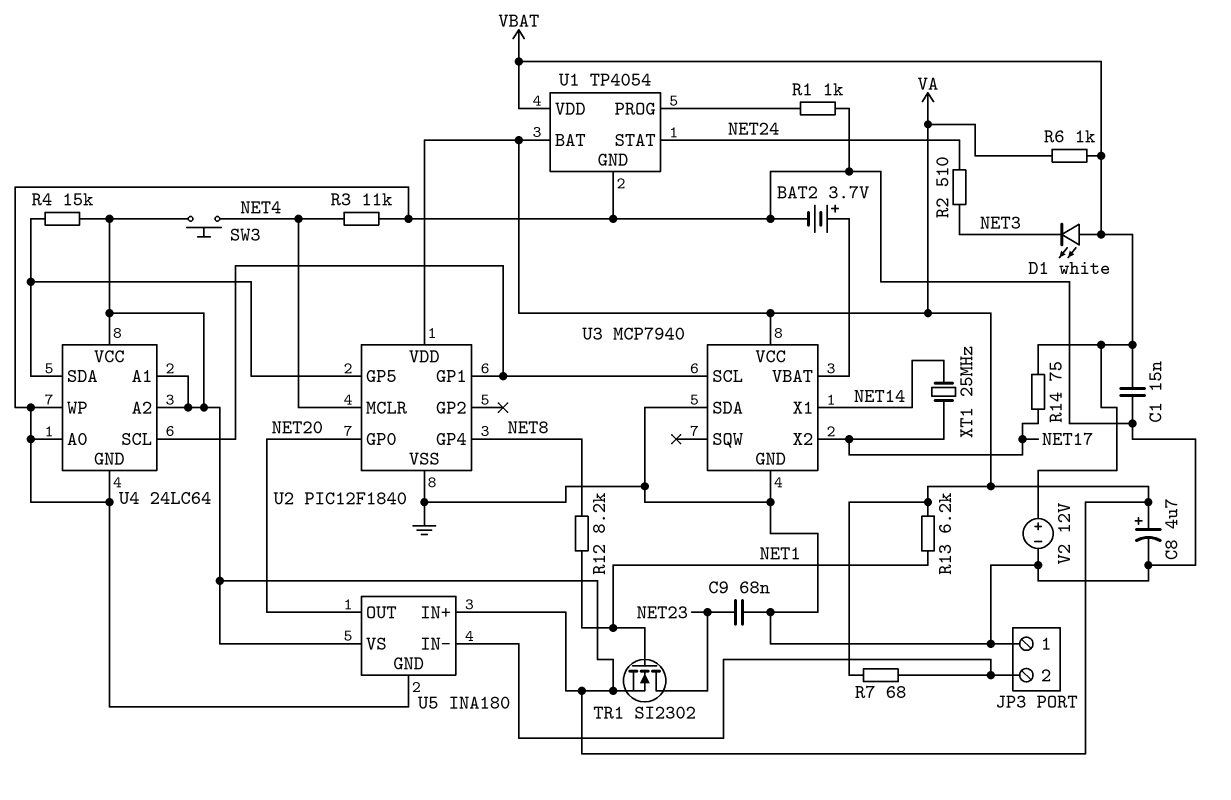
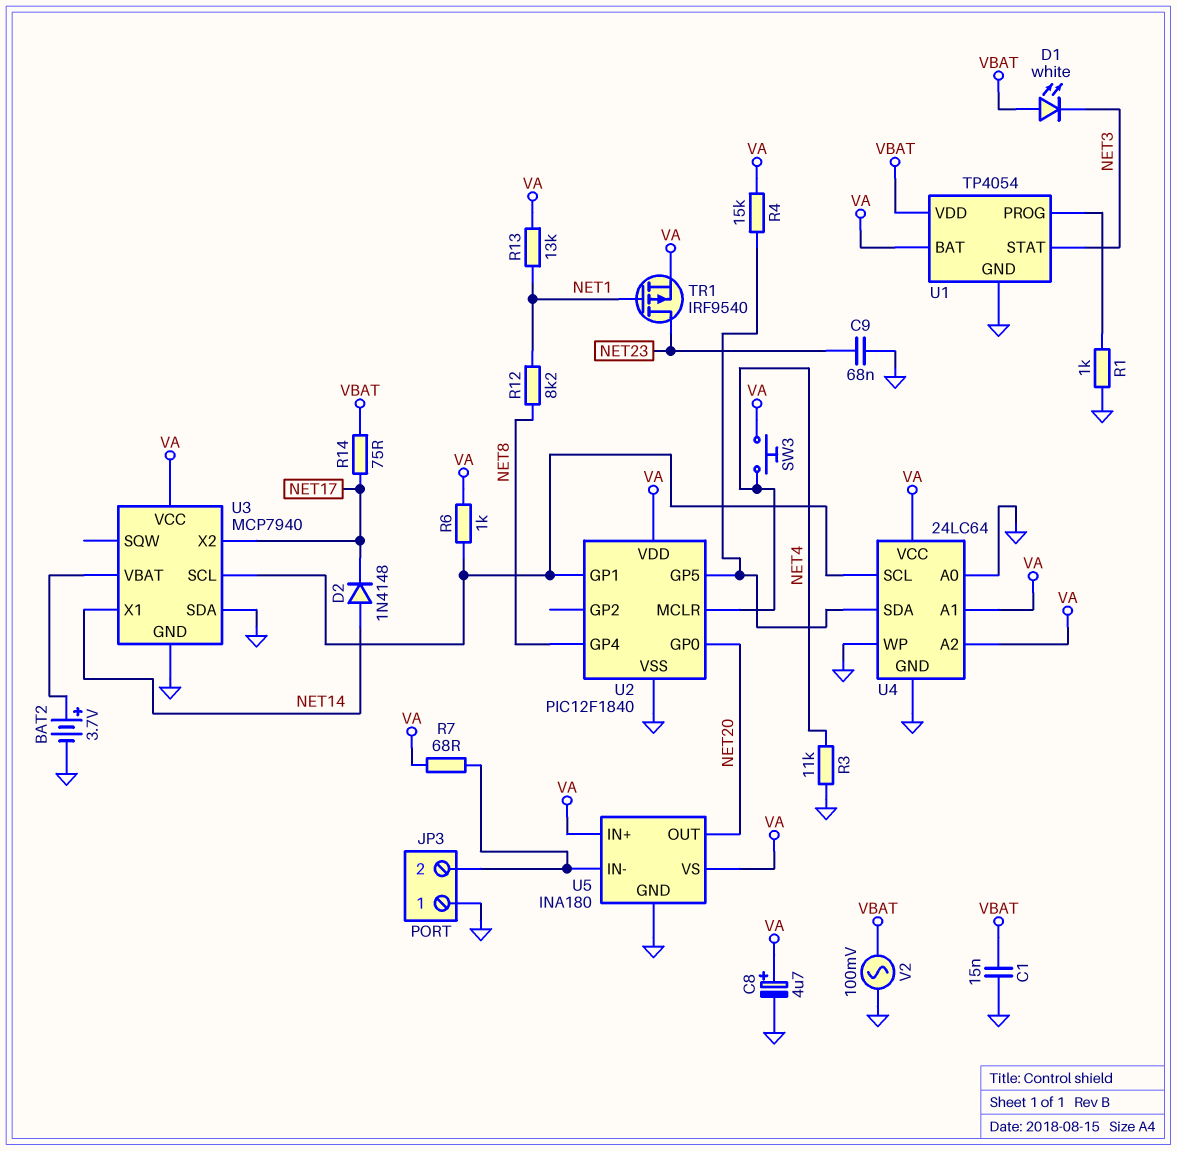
D2: none -> diode 1N4148 (A NET14, K NET17)
R2: 510 (NET3, NET24) -> none
R6: 1k (VA, VBAT) -> 1k (U2/GP1, VA)
R13: 6.2k (NET1, VA) -> 13k (NET1, VA)
TR1: NMOS SI2302 (G NET1, D NET23, S VA) -> PMOS IRF9540 (G NET1, D NET23, S VA)
U1 pin STAT: NET24 -> NET3
V2: 12V (plus VBAT, minus GND) -> AC 100mV (GND, VBAT)
XT1: 25MHz (NET14, NET17) -> none

